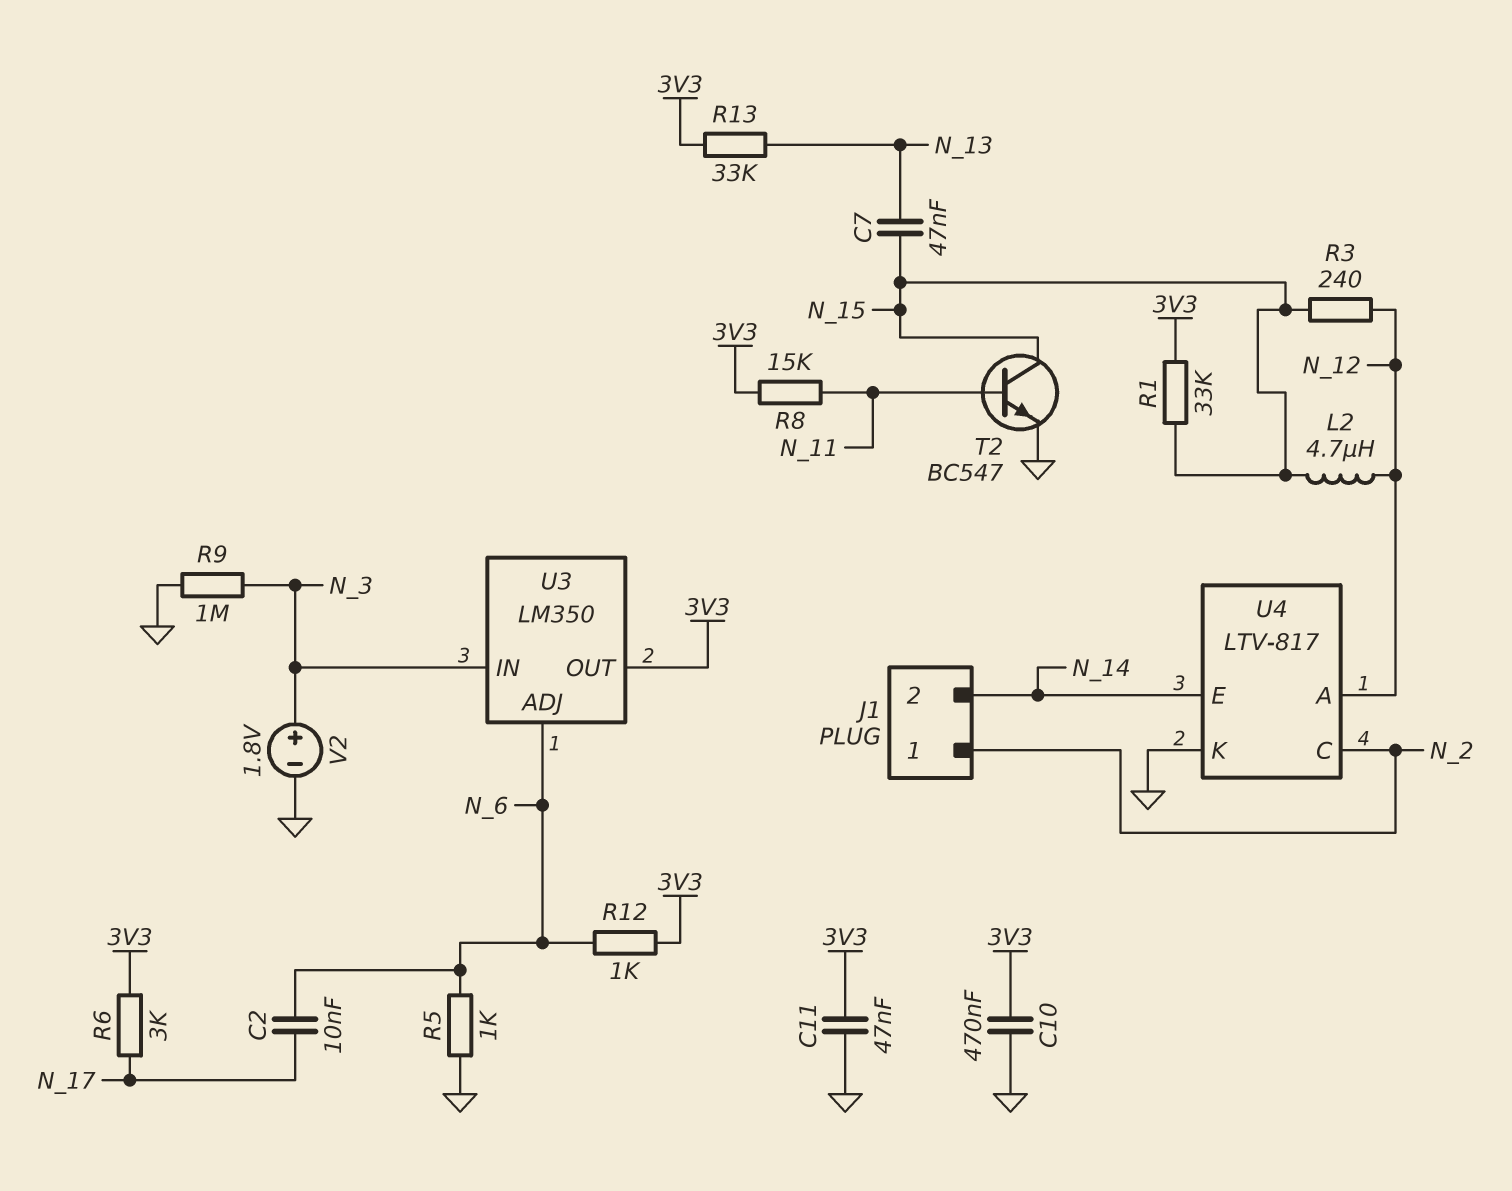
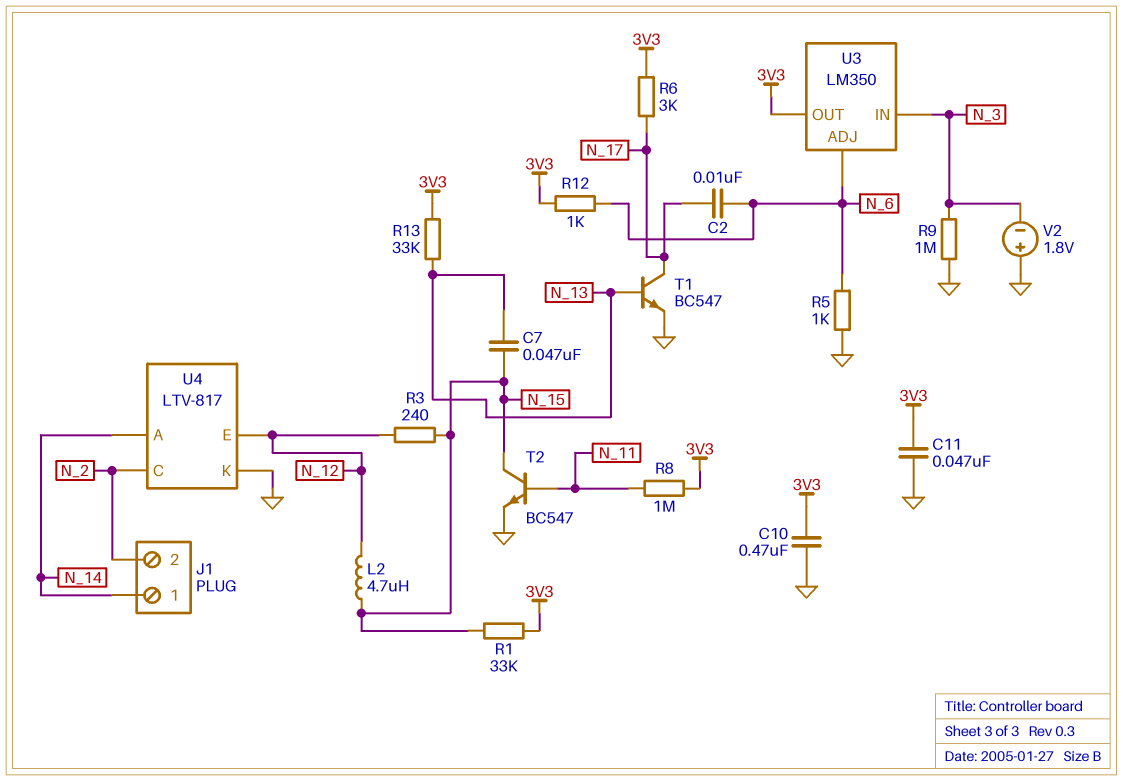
J1 pin 1: N_2 -> N_14
J1 pin 2: N_14 -> N_2
R8: 15k (3V3, N_11) -> 1M (3V3, N_11)
T1: none -> NPN BC547 (B N_13, C N_17, E GND)
U4 pin A: N_12 -> N_14
U4 pin E: N_14 -> N_12
V2: 1.8V (plus N_3, minus GND) -> 1.8V (plus GND, minus N_3)

